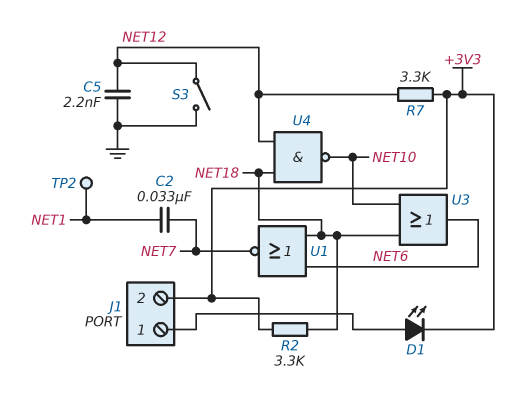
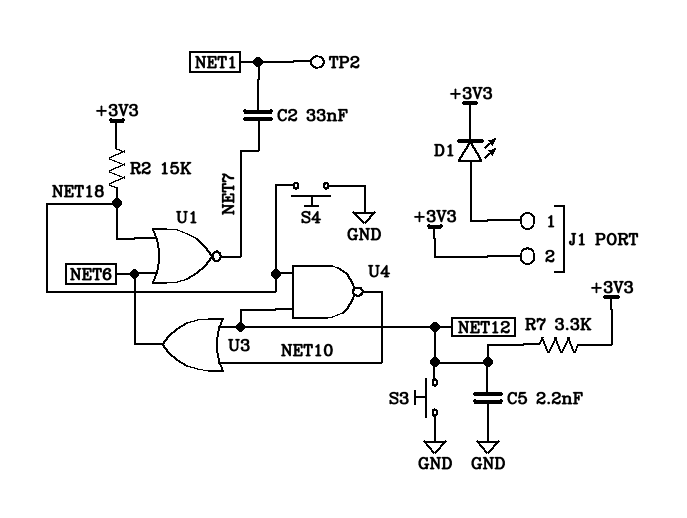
R2: 3.3k (+3V3, NET18) -> 15k (+3V3, NET18)
S3: switch (GND, NET12) -> button (GND, NET12)
S4: none -> button (GND, NET18)
U3: OR (in NET10, in NET18, out NET6) -> OR (in NET10, in NET12, out NET6)

